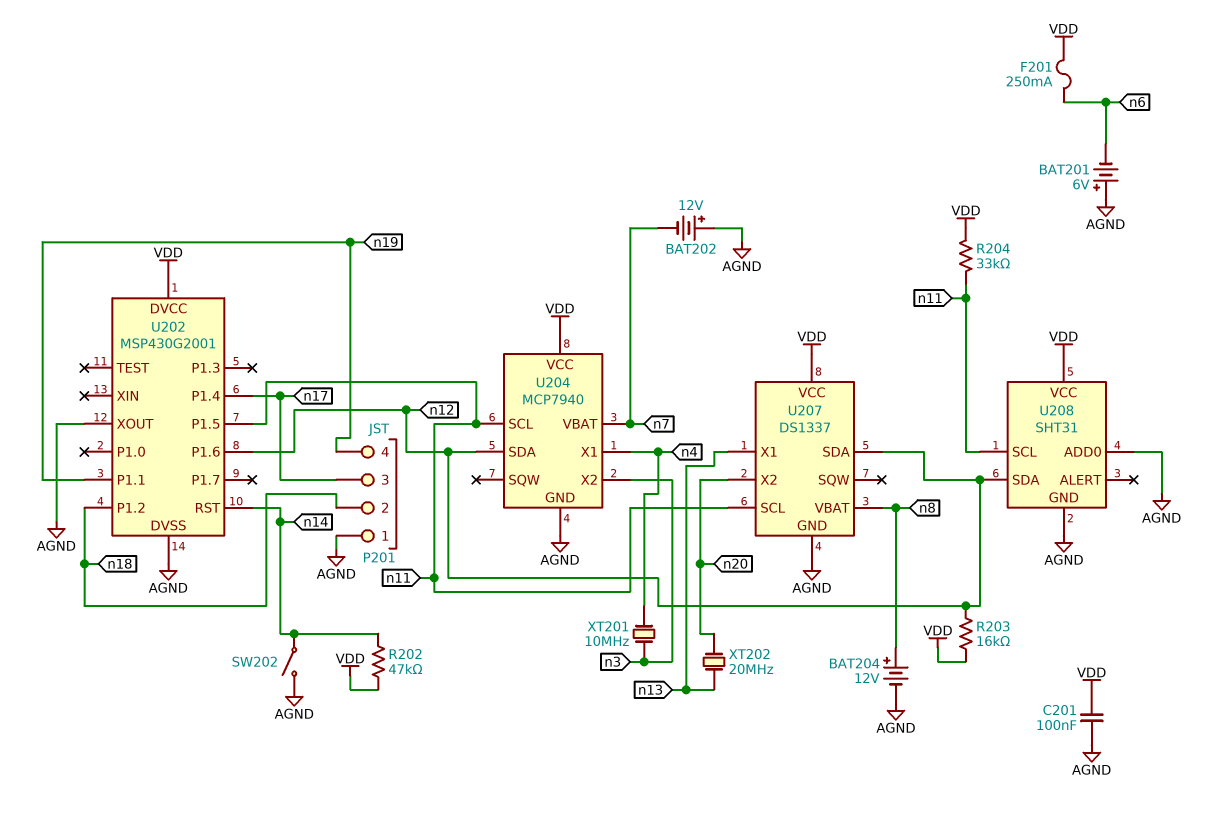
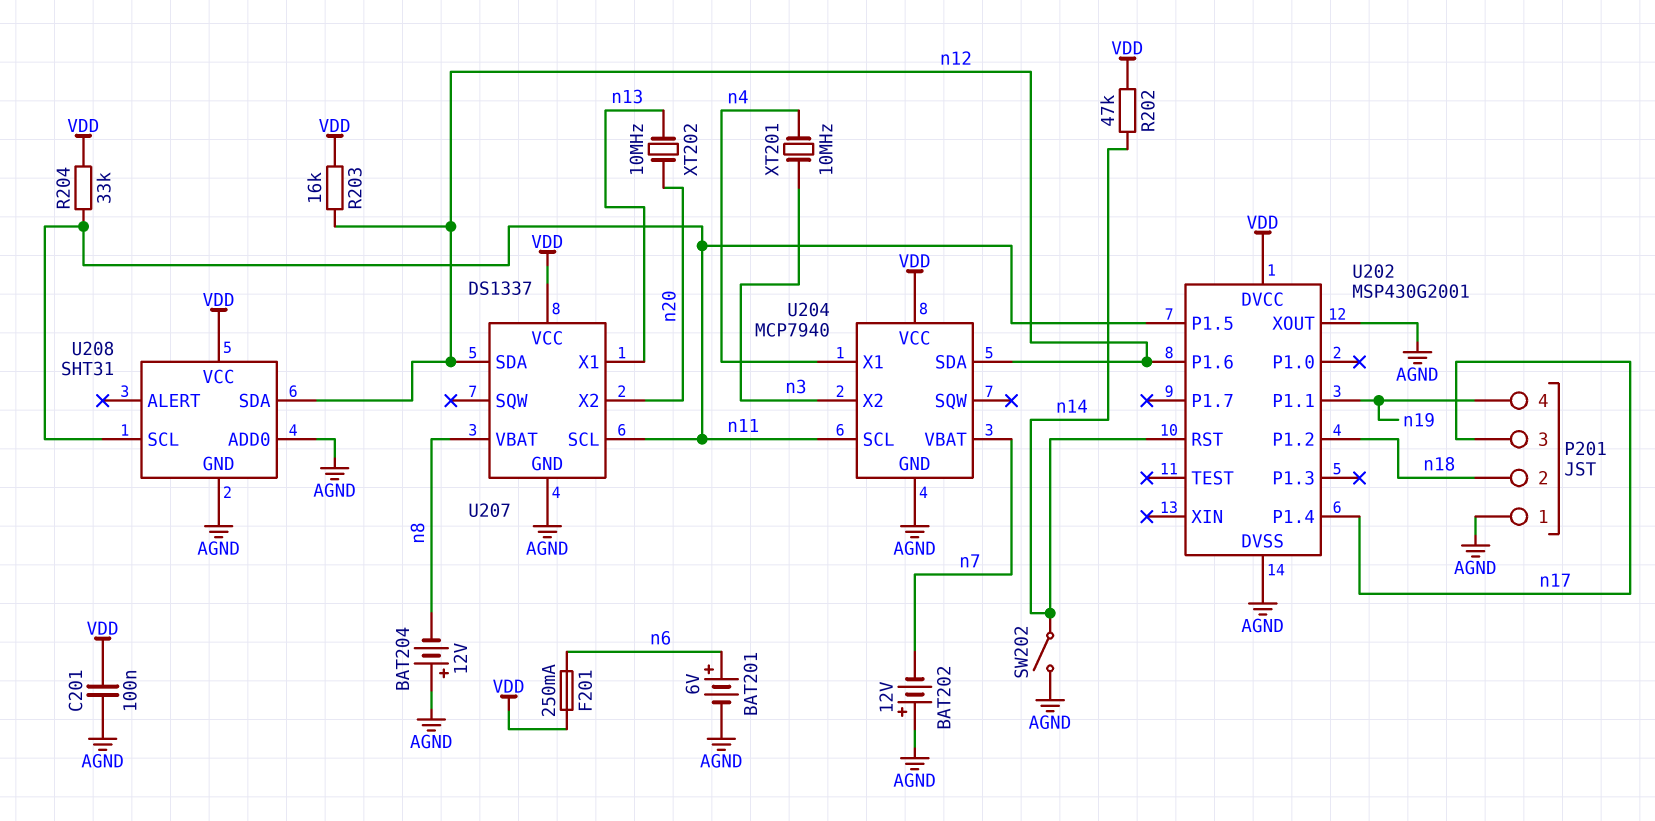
BAT201: 6V (plus AGND, minus n6) -> 6V (plus n6, minus AGND)
BAT204: 12V (plus n8, minus AGND) -> 12V (plus AGND, minus n8)
XT202: 20MHz (n13, n20) -> 10MHz (n13, n20)

